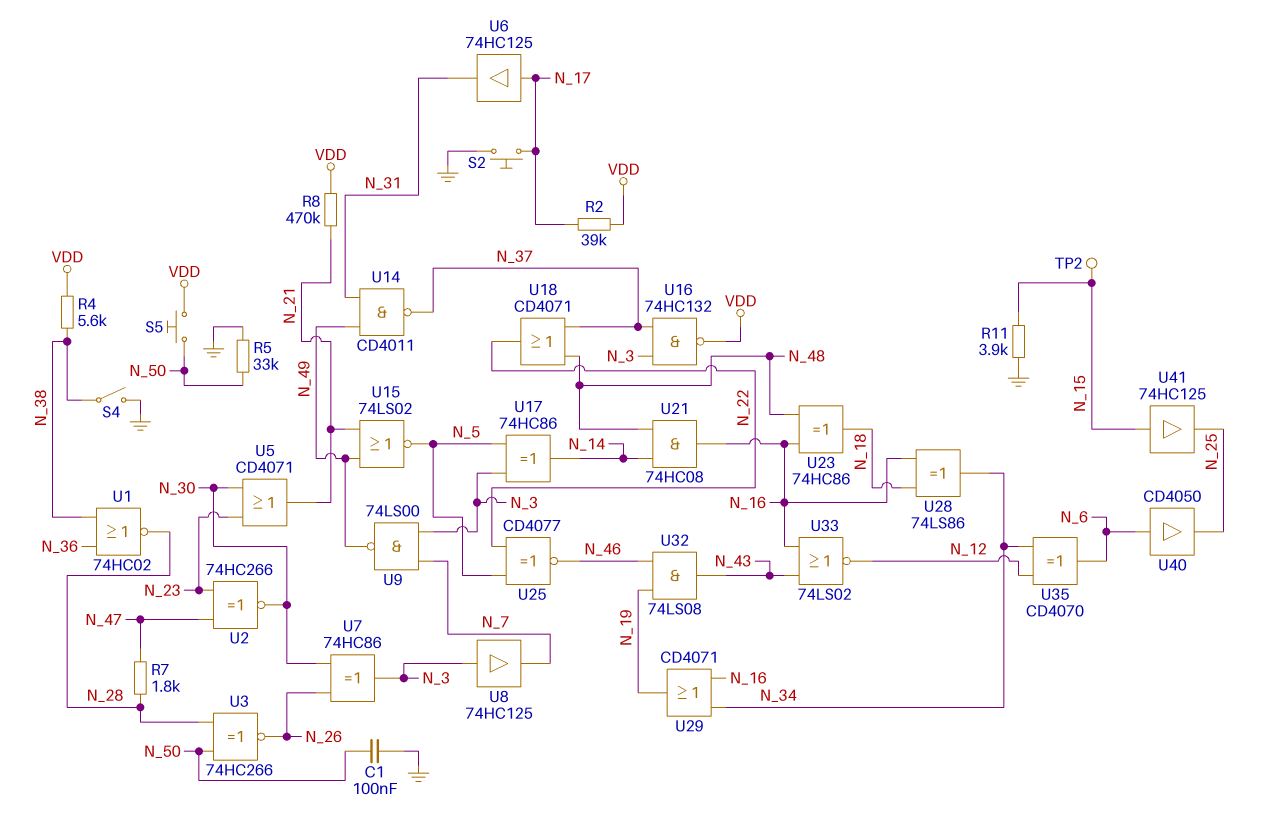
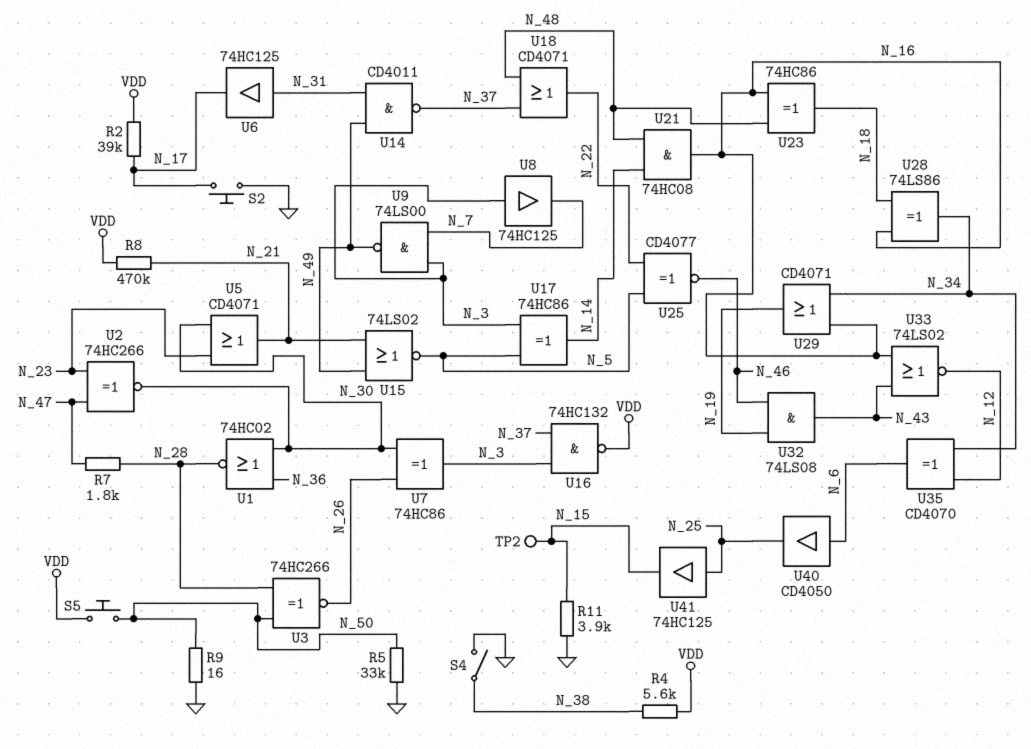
C1: 100nF (GND, N_50) -> none
R9: none -> 16 (GND, N_50)
U1: NOR 74HC02 (in N_36, in N_38, out N_28) -> NOR 74HC02 (in N_30, in N_36, out N_28)
U6: buffer 74HC125 (in N_17, out N_31) -> buffer 74HC125 (in N_31, out N_17)
U41: buffer 74HC125 (in N_15, out N_25) -> buffer 74HC125 (in N_25, out N_15)

